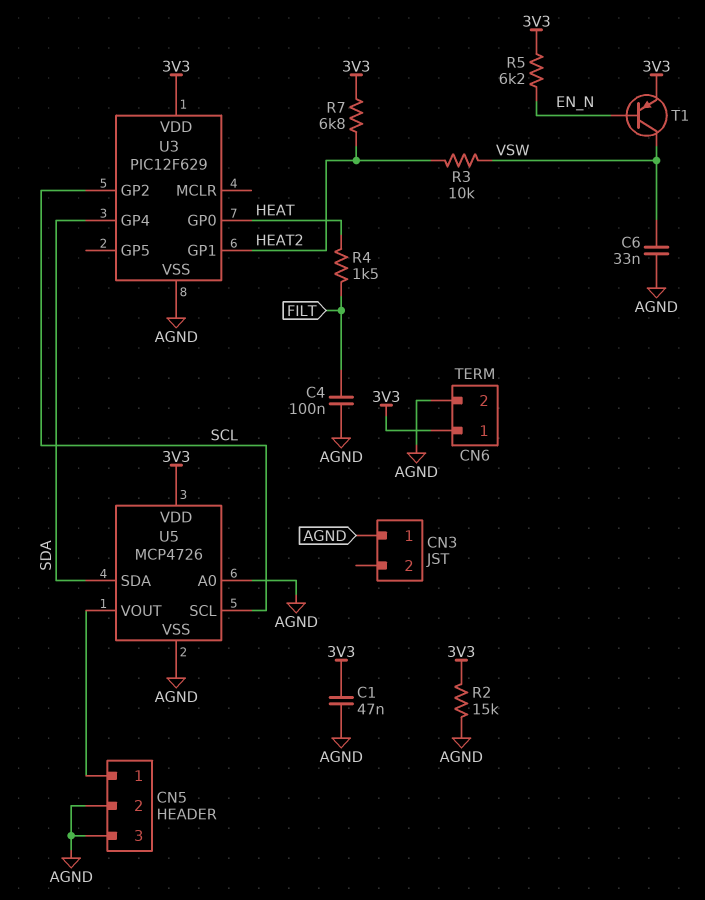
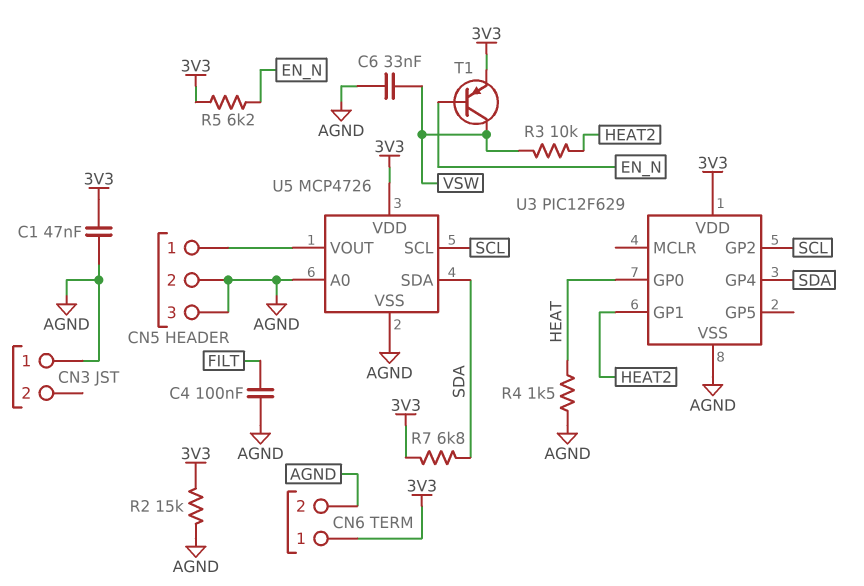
R4: 1.5k (FILT, HEAT) -> 1.5k (AGND, HEAT)
R7: 6.8k (3V3, HEAT2) -> 6.8k (3V3, SDA)

